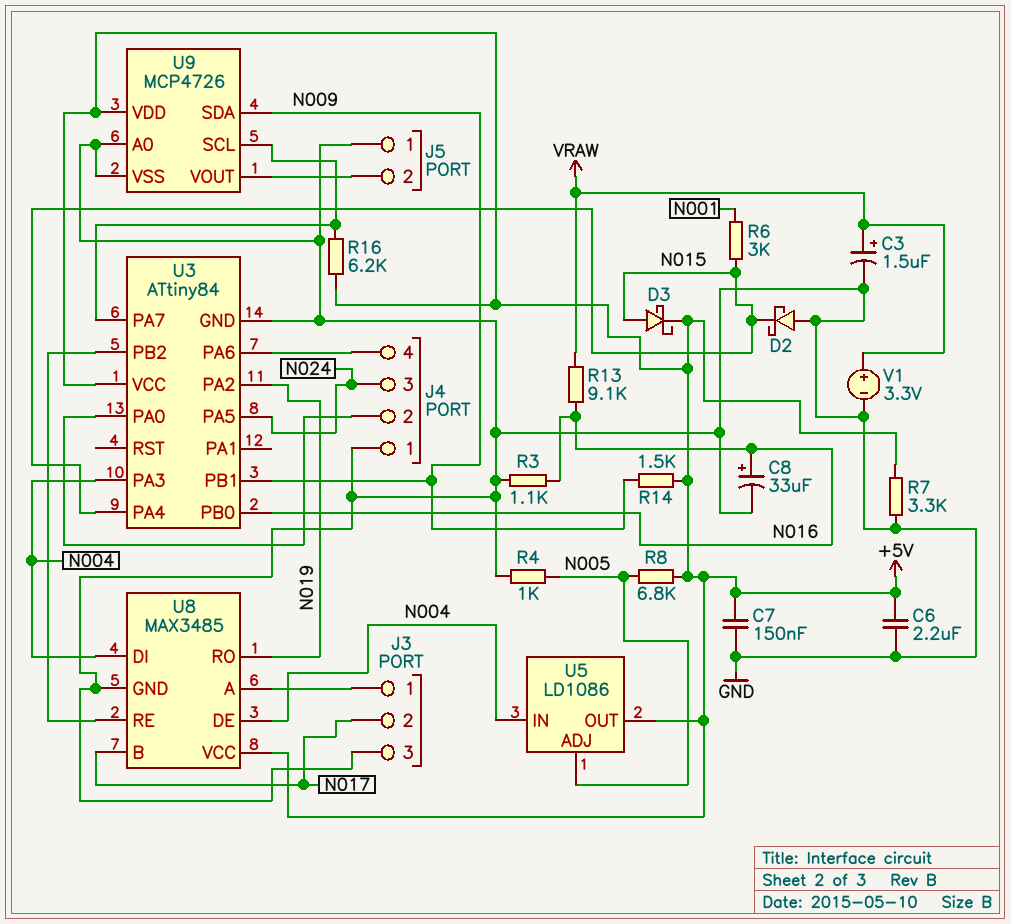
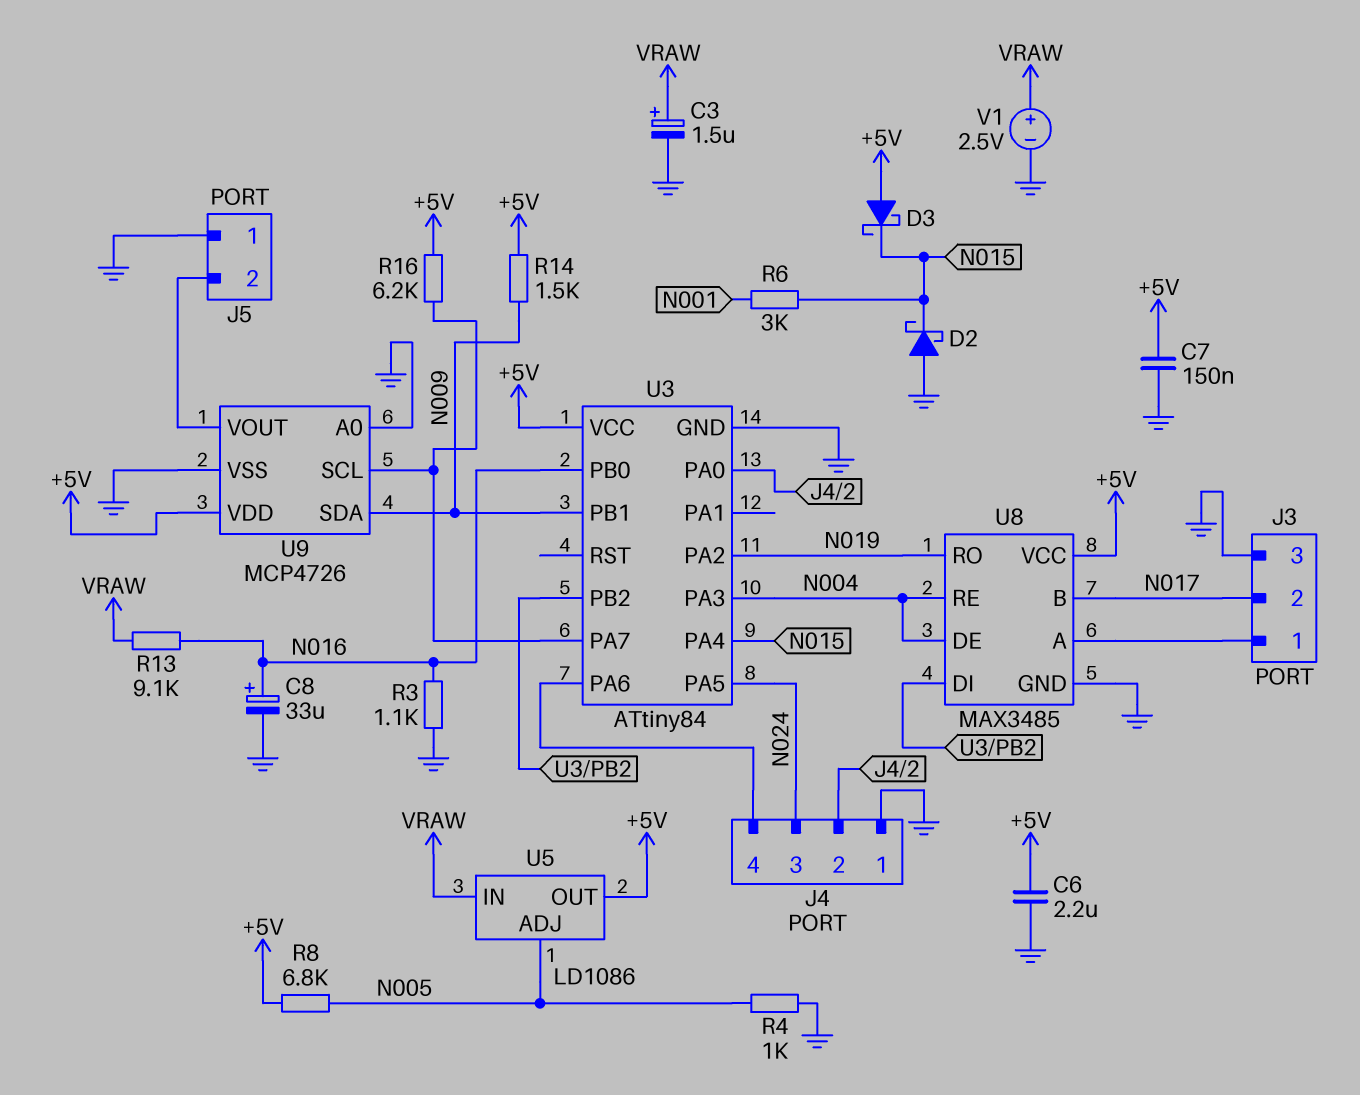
D3: schottky (A N015, K +5V) -> schottky (A +5V, K N015)
R7: 3.3k (+5V, GND) -> none
U5 pin IN: N004 -> VRAW
U8 pin DI: N004 -> U3/PB2
U8 pin RE: U3/PB2 -> N004
V1: 3.3V (plus VRAW, minus GND) -> 2.5V (plus VRAW, minus GND)

